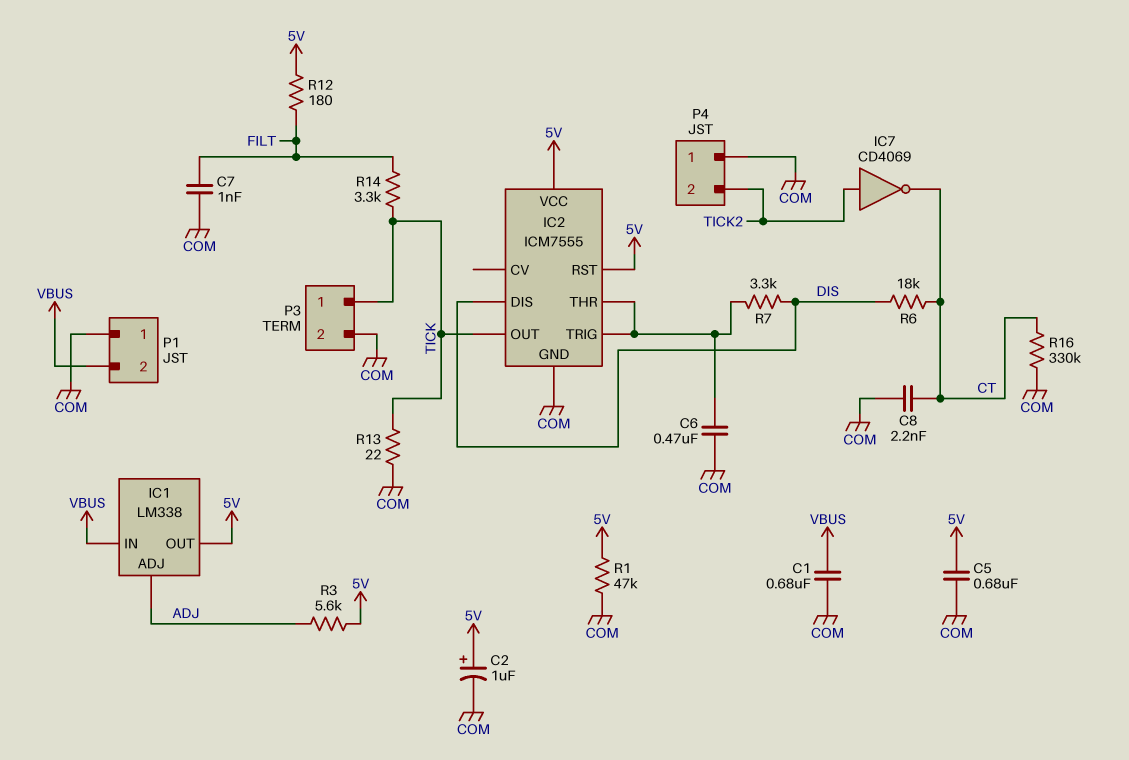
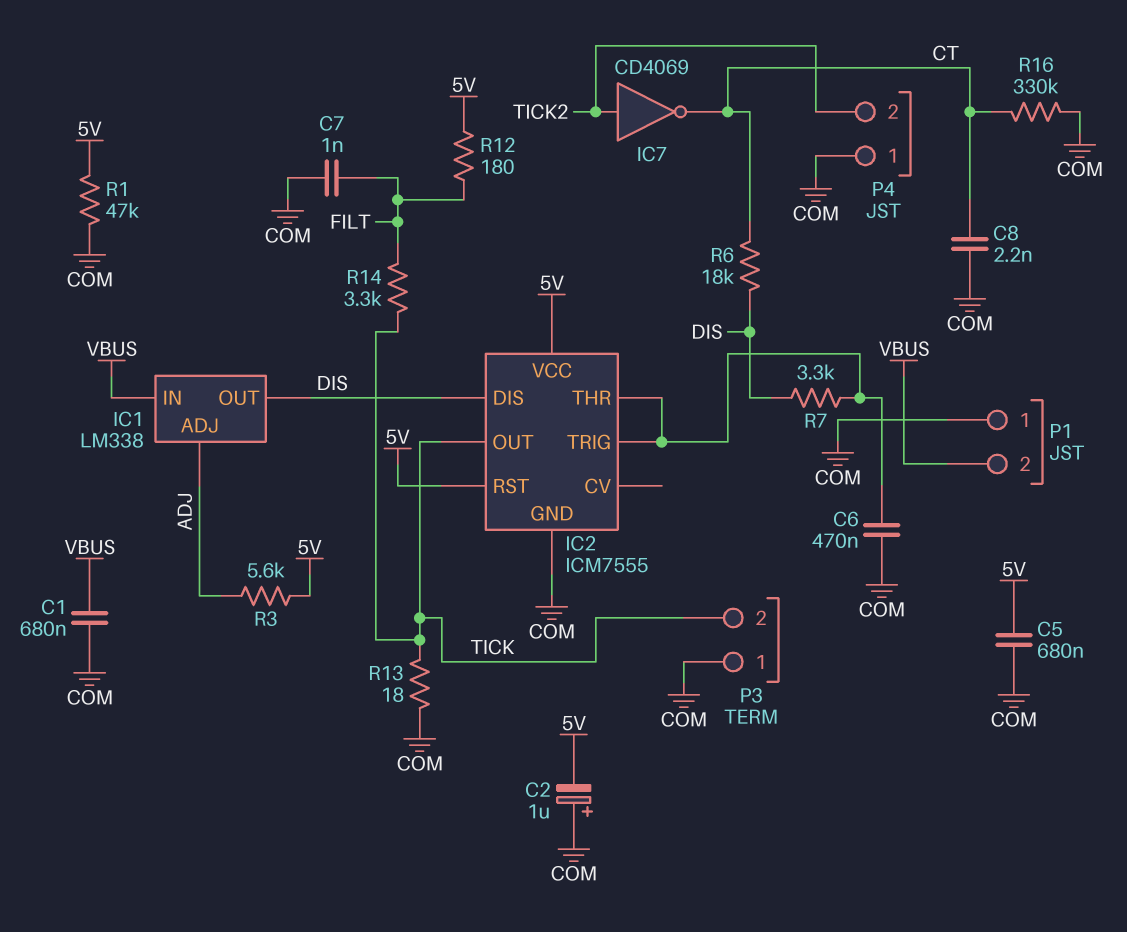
C2: 1uF (plus 5V, minus COM) -> 1uF (plus COM, minus 5V)
IC1 pin OUT: 5V -> DIS
P3 pin 1: TICK -> COM
P3 pin 2: COM -> TICK
R13: 22 (COM, TICK) -> 18 (COM, TICK)

